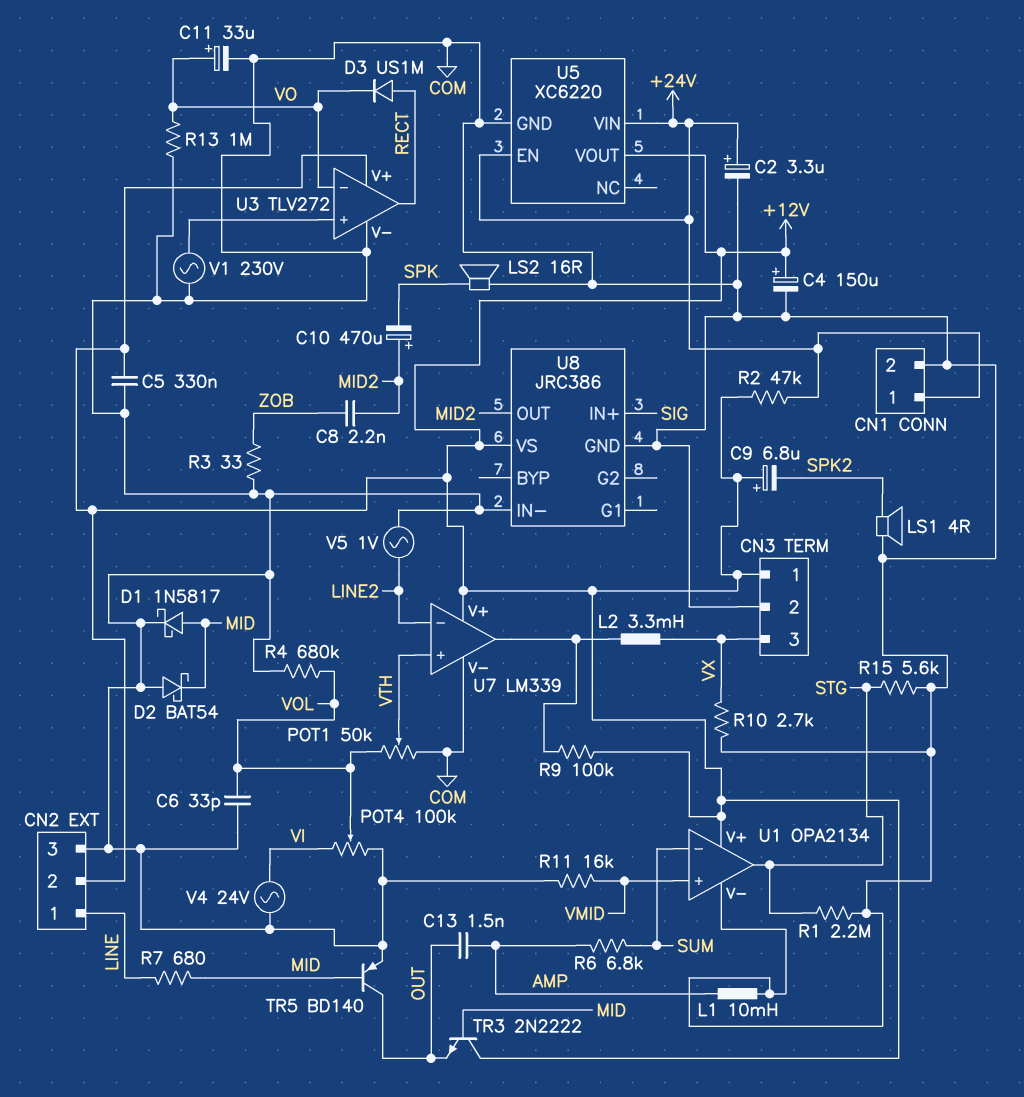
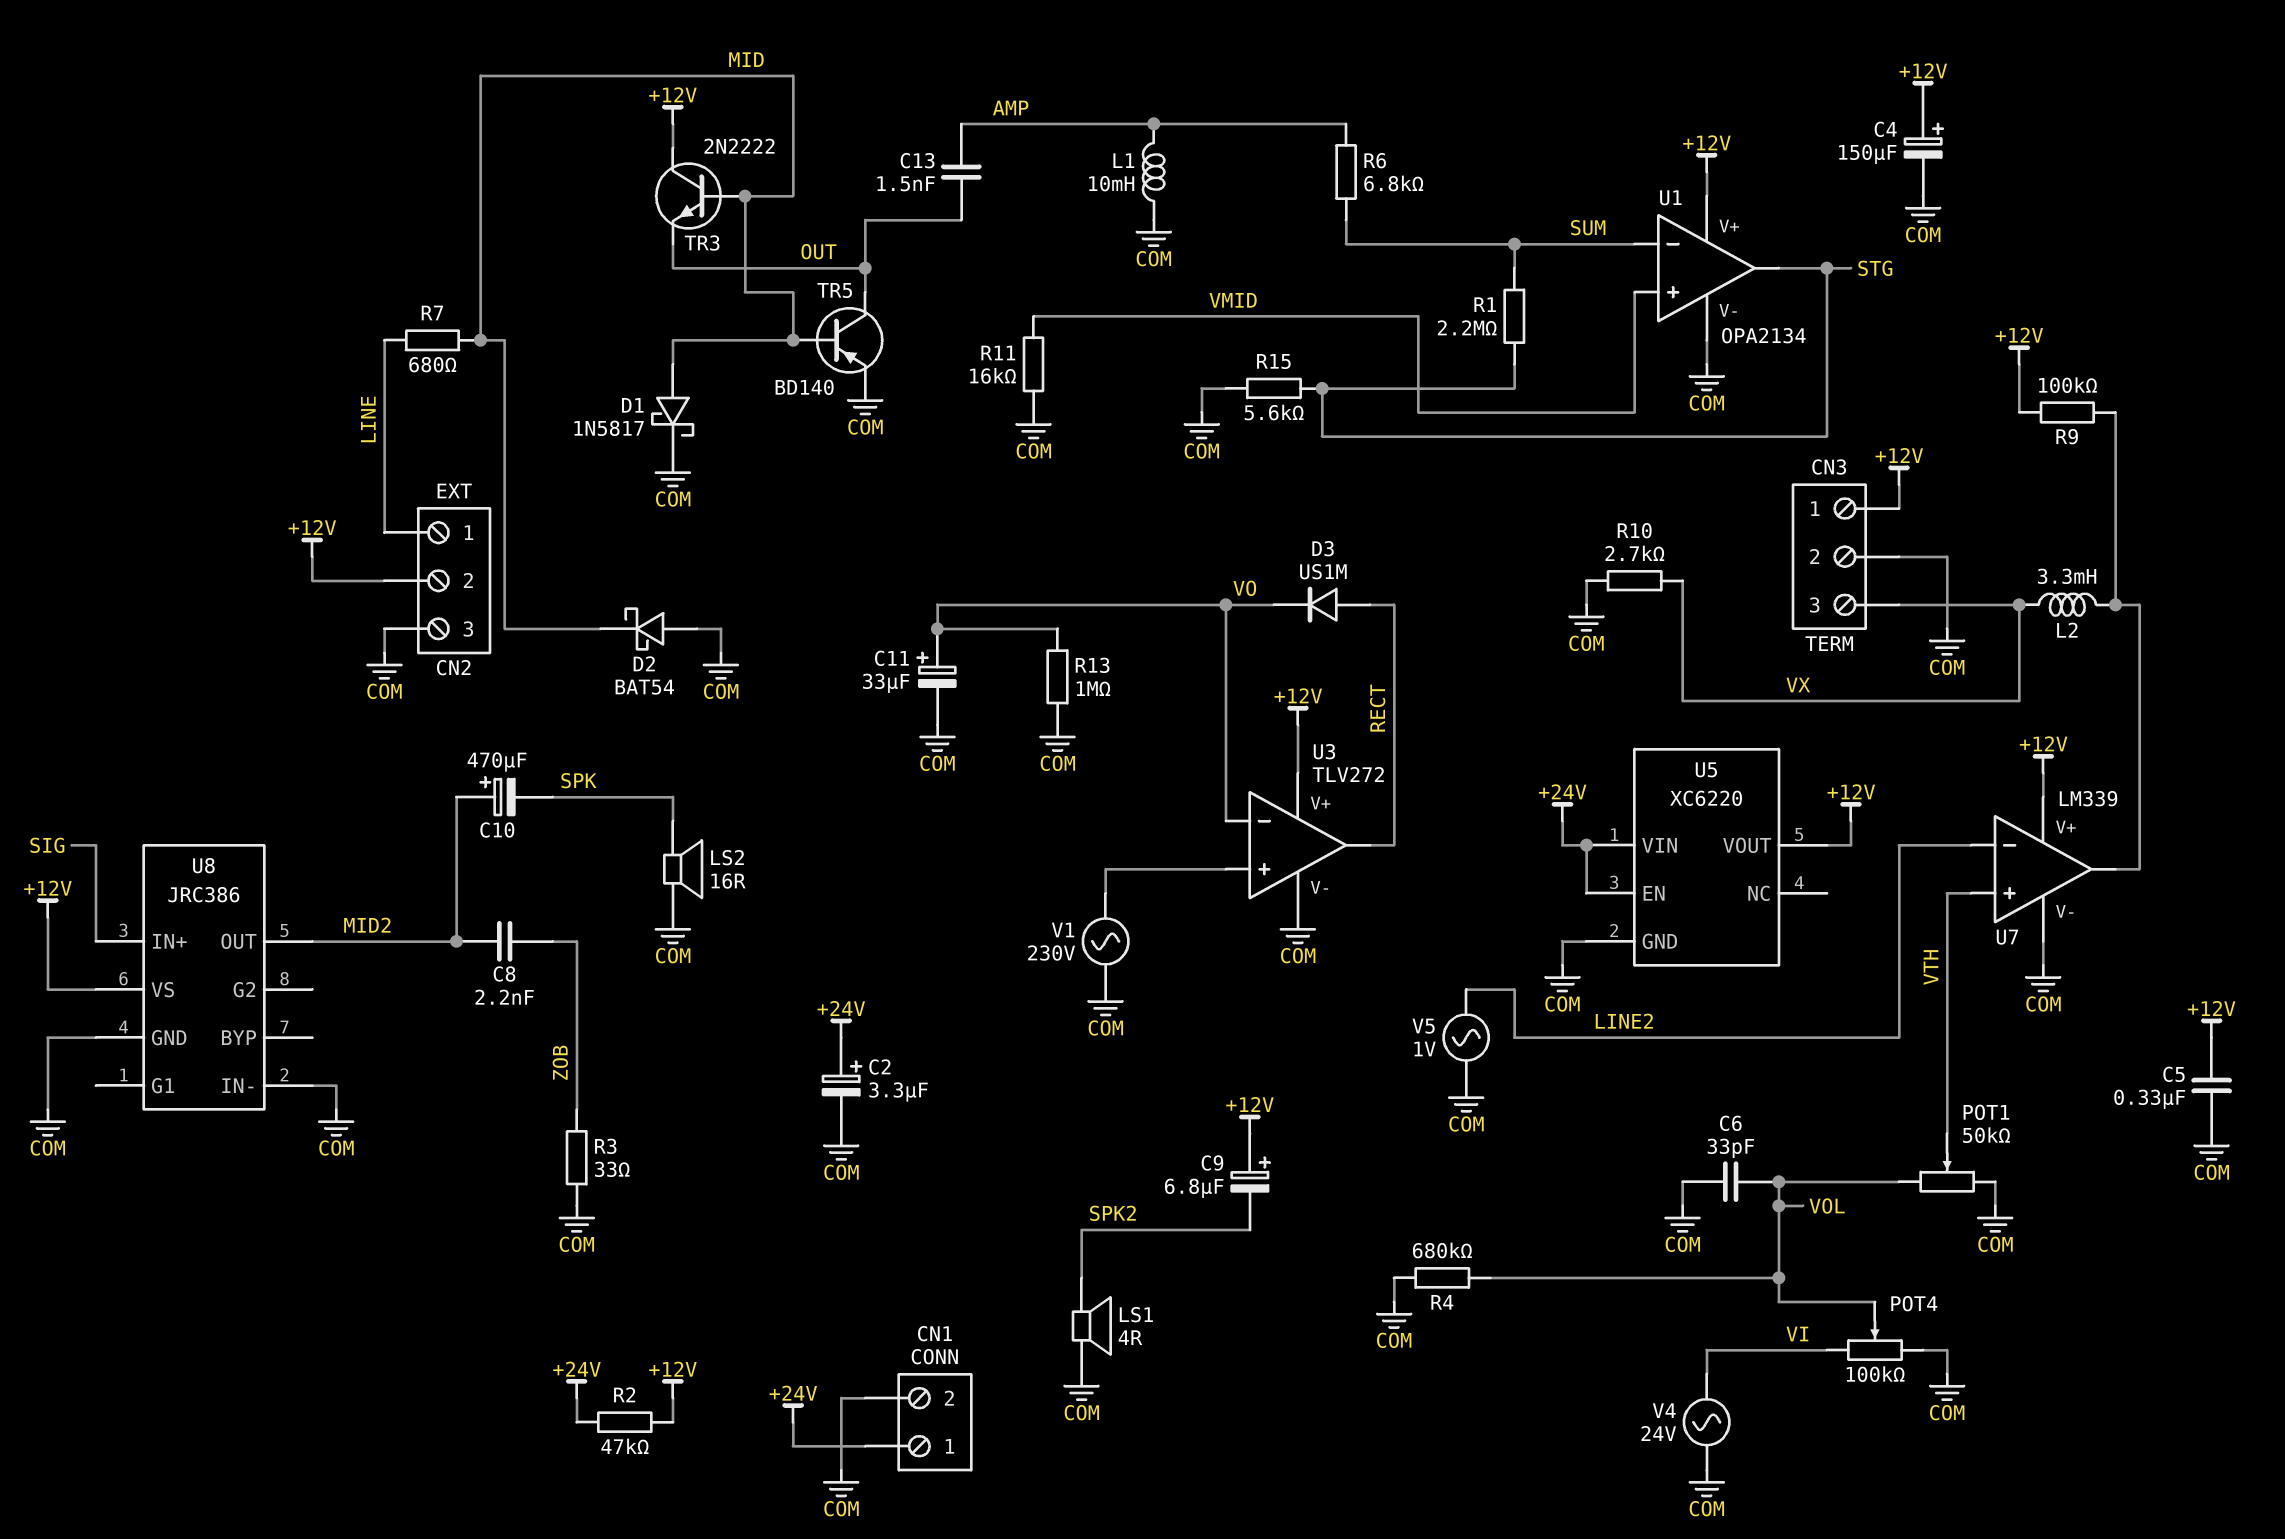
R1: 2.2M (COM, STG) -> 2.2M (STG, SUM)

